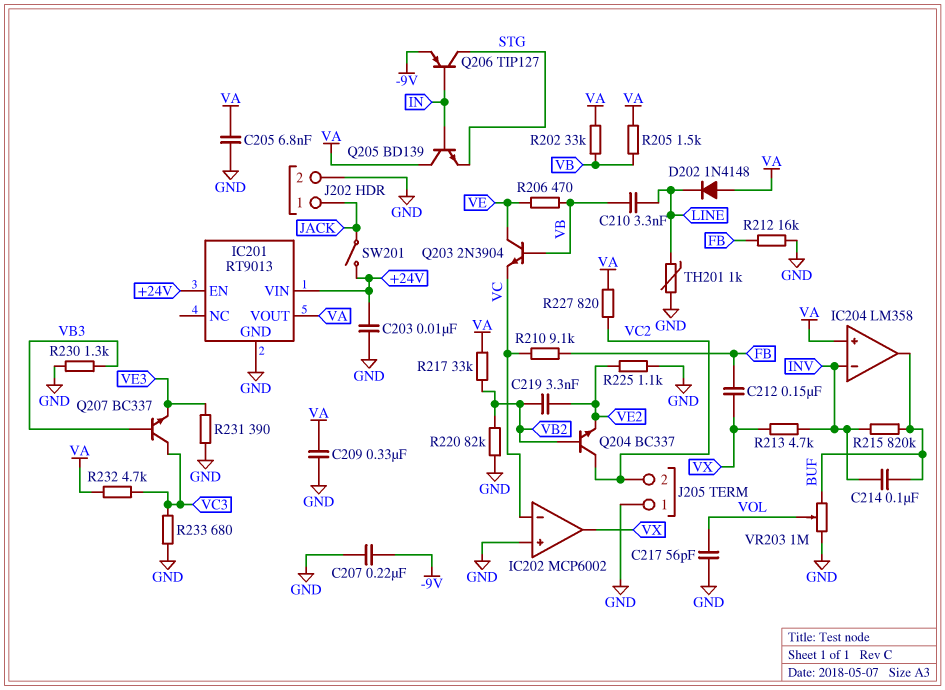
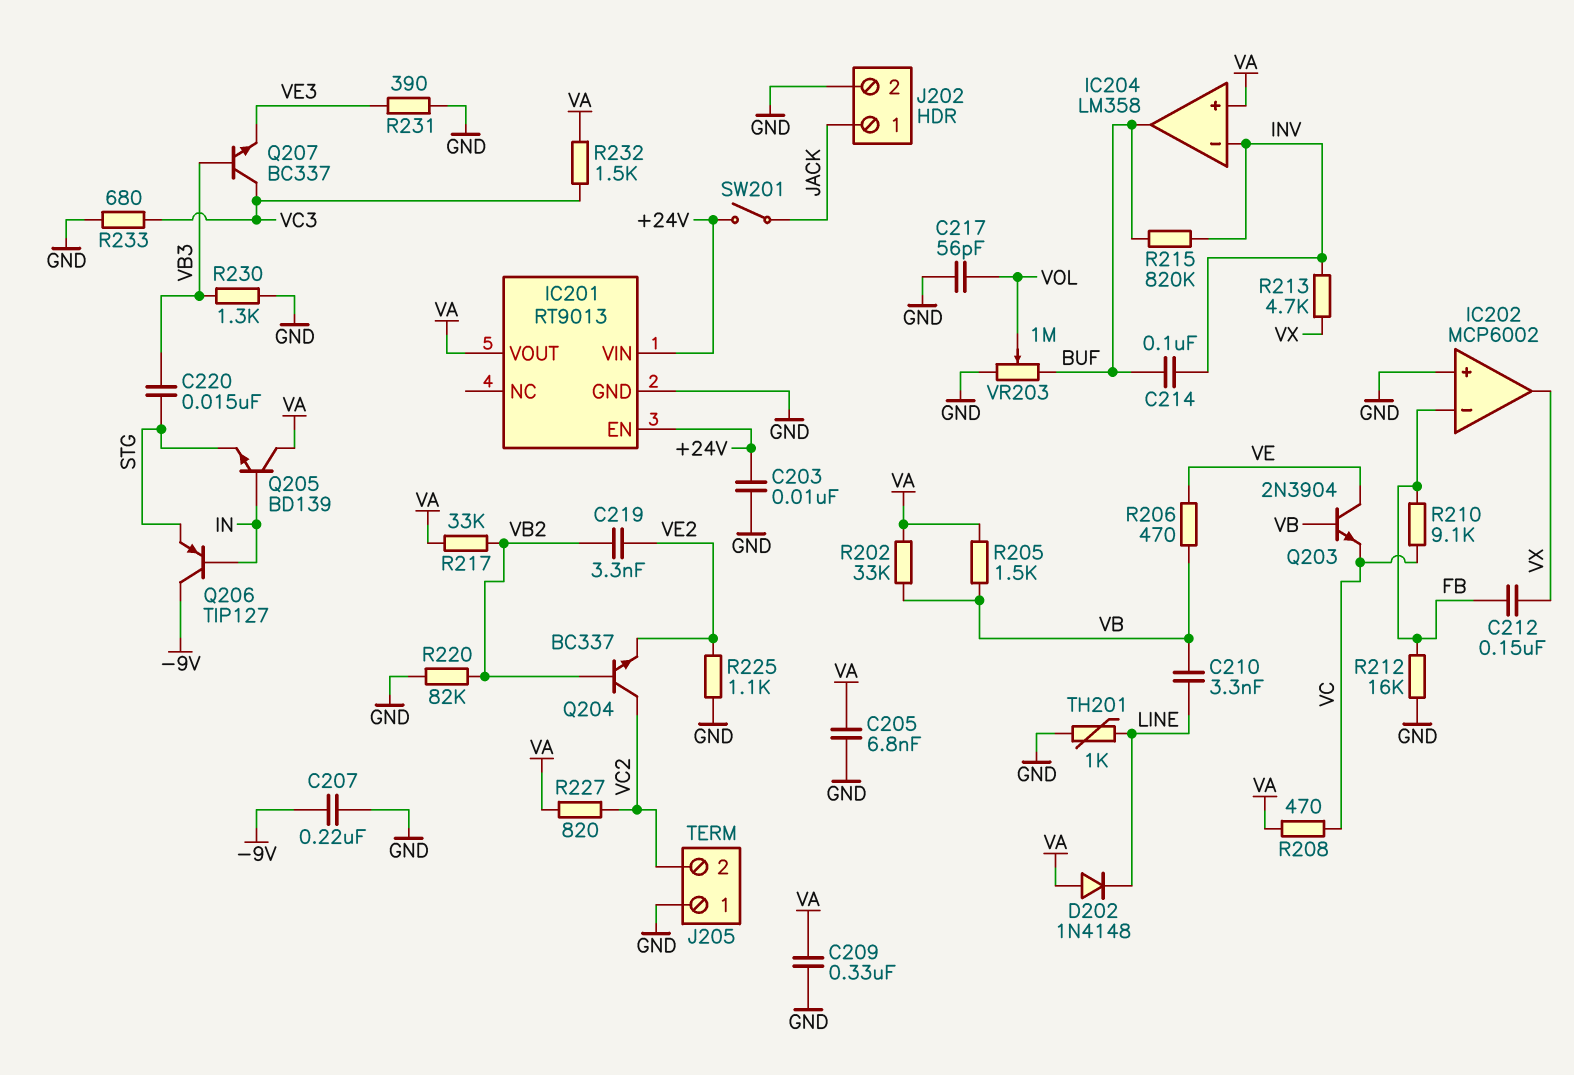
C220: none -> 15nF (STG, VB3)
IC202 pin in-: VC -> FB
Q206: PNP TIP127 (B IN, C STG, E -9V) -> PNP TIP127 (B IN, C -9V, E STG)
R208: none -> 470 (VA, VC)
R232: 4.7k (VA, VC3) -> 1.5k (VA, VC3)

